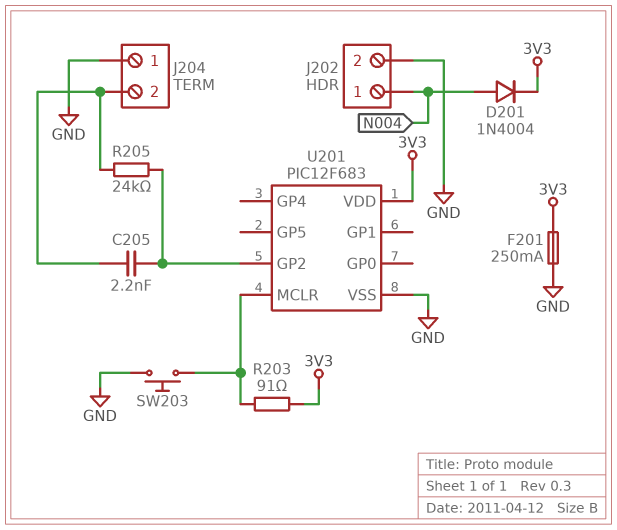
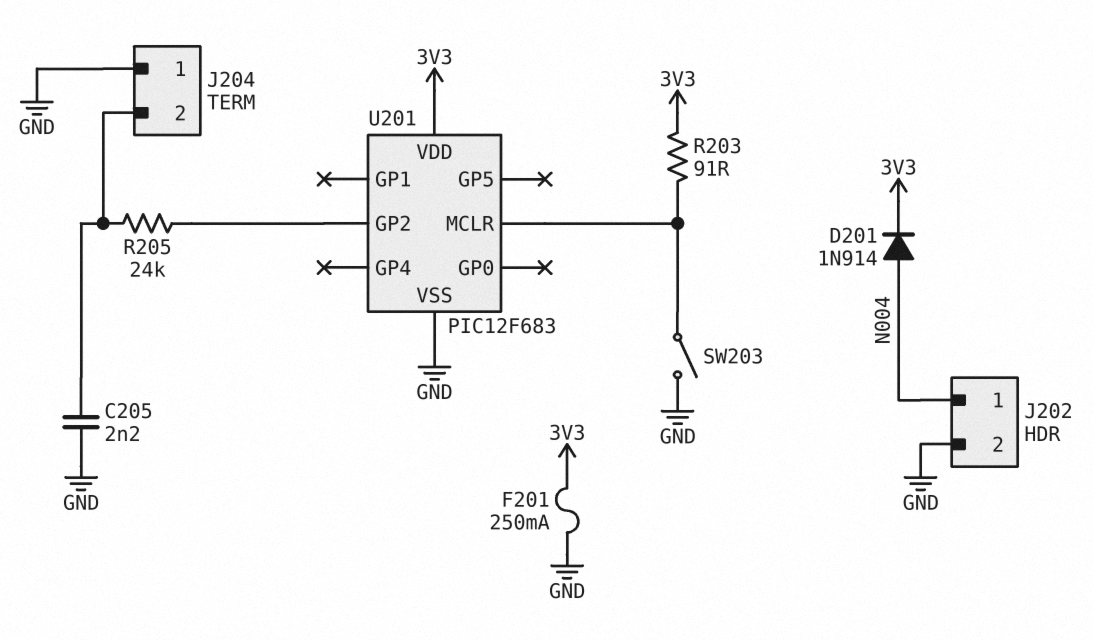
C205: 2.2nF (J204/2, U201/GP2) -> 2.2nF (GND, J204/2)
D201: diode 1N4004 (A N004, K 3V3) -> diode 1N914 (A N004, K 3V3)
SW203: button (GND, U201/MCLR) -> switch (GND, U201/MCLR)

